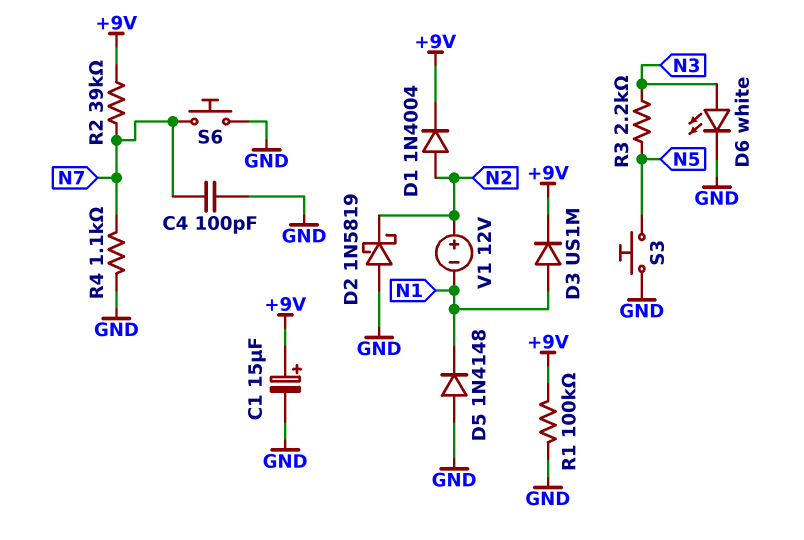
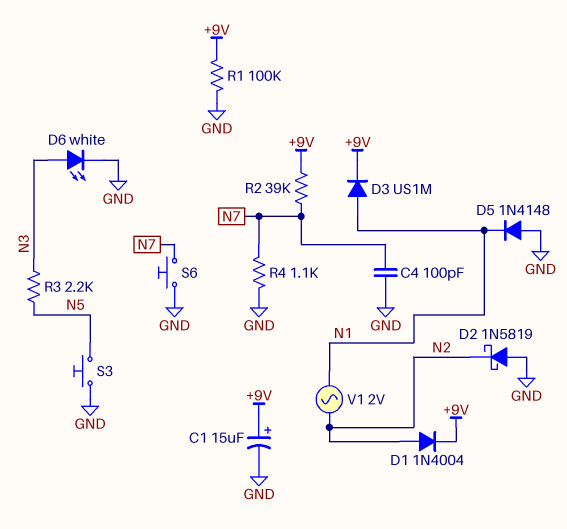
V1: 12V (plus N2, minus N1) -> AC 2V (N1, N2)

